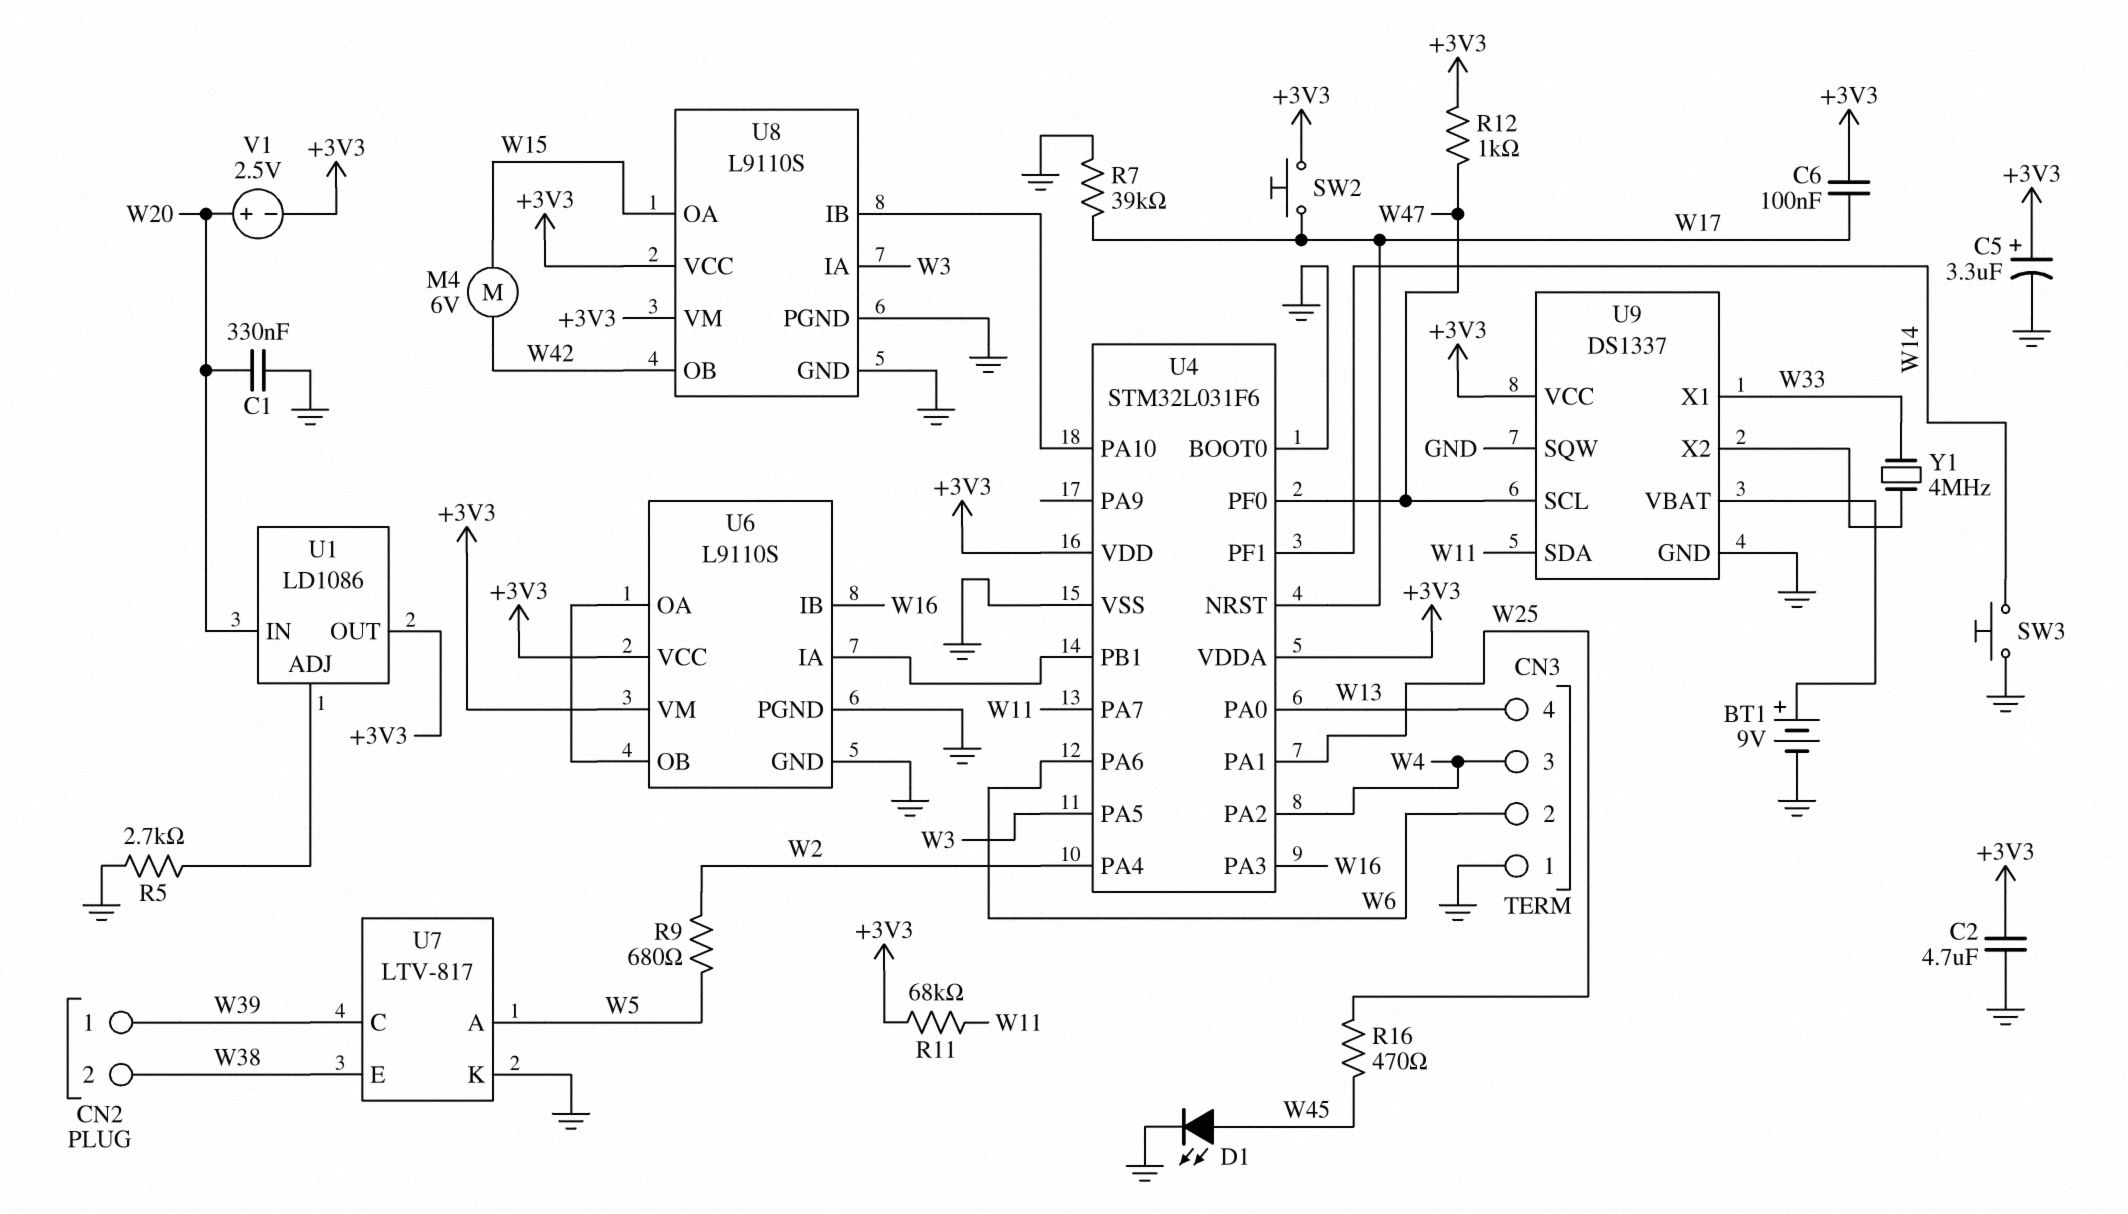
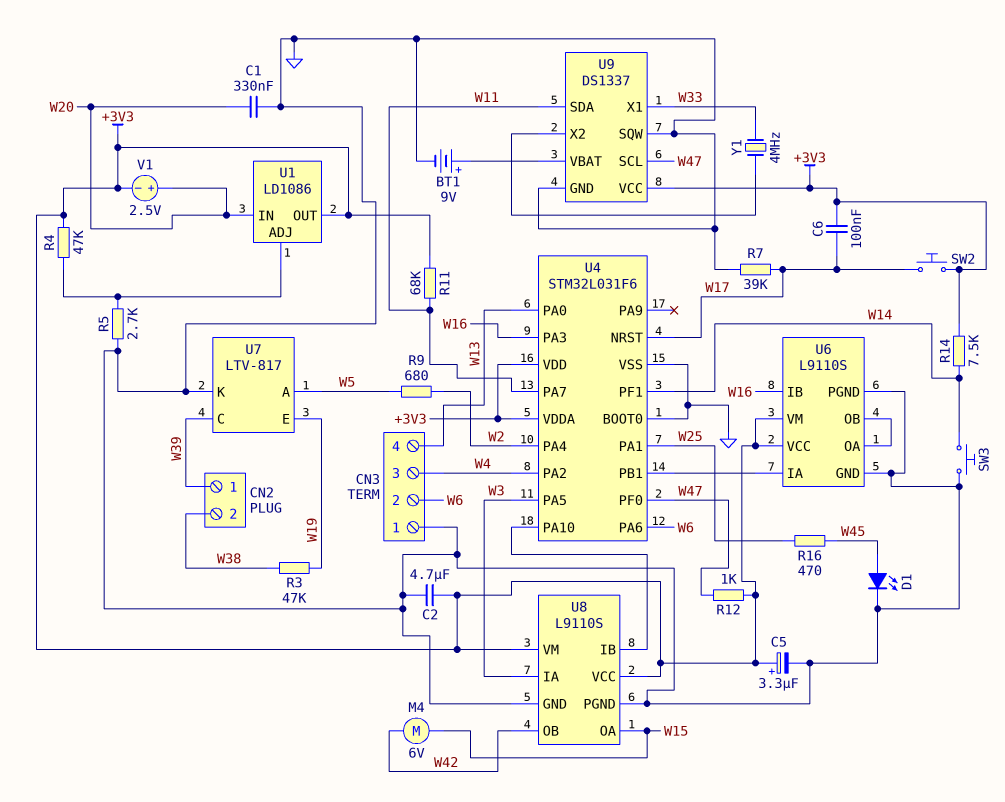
R3: none -> 47k (W19, W38)
R4: none -> 47k (+3V3, U1/ADJ)
R14: none -> 7.5k (+3V3, W14)
U7 pin E: W38 -> W19

